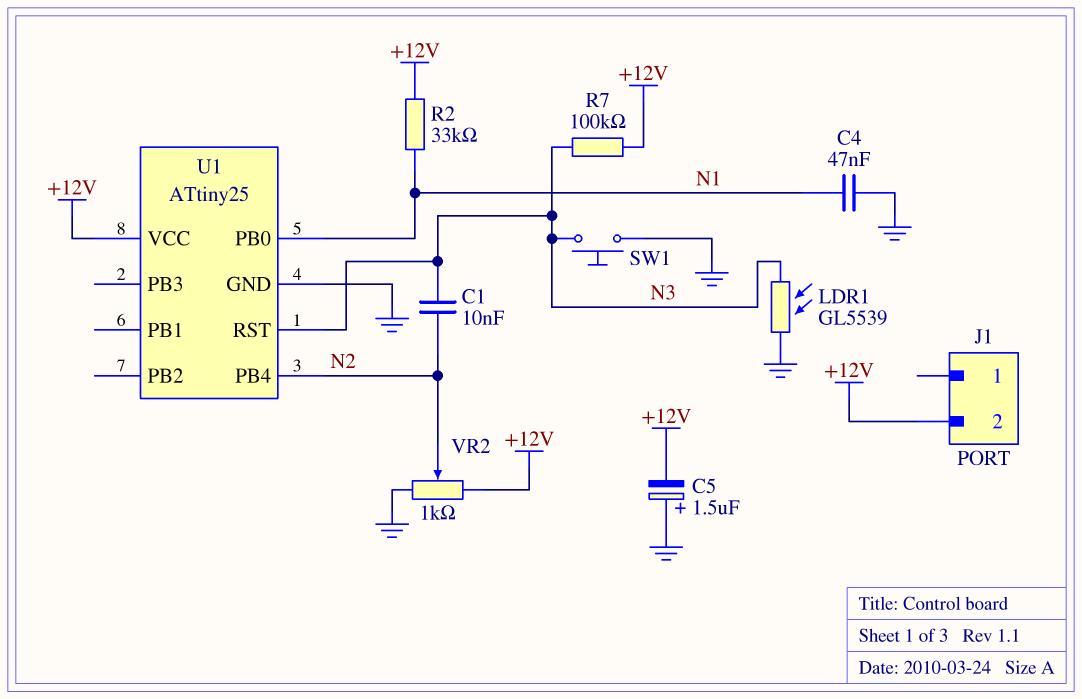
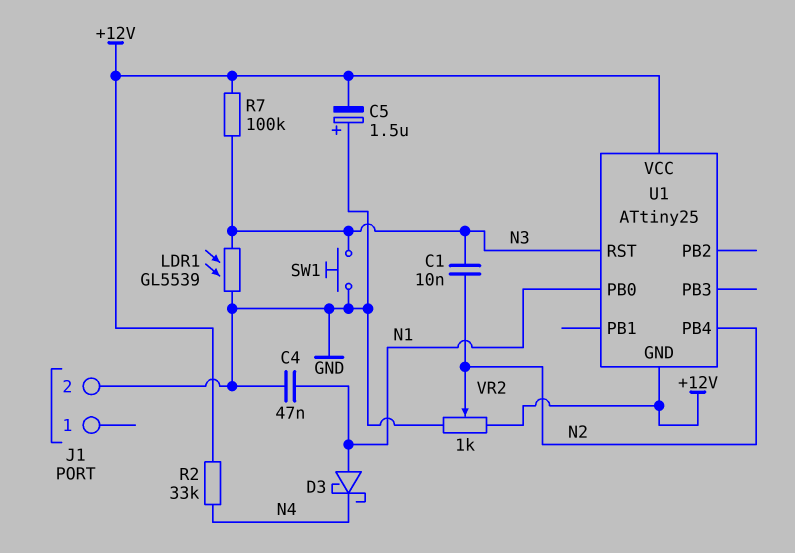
D3: none -> schottky (A N1, K N4)
J1 pin 2: +12V -> GND
R2: 33k (+12V, N1) -> 33k (+12V, N4)
U1 pin GND: GND -> +12V

